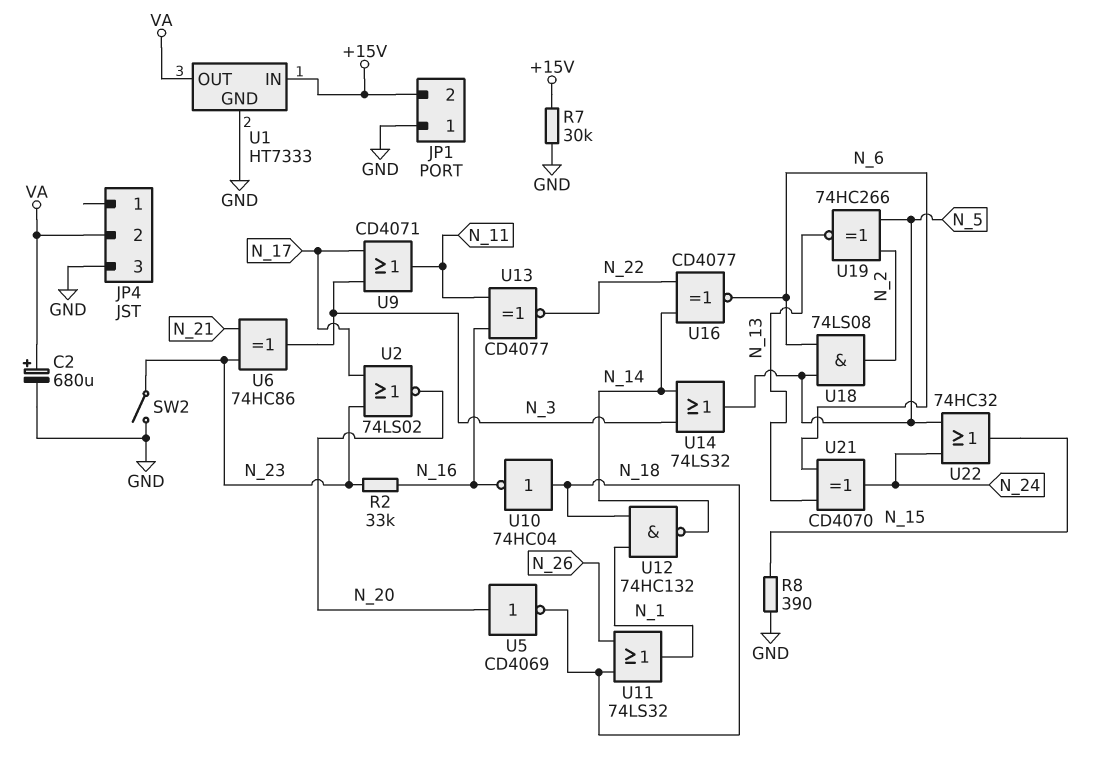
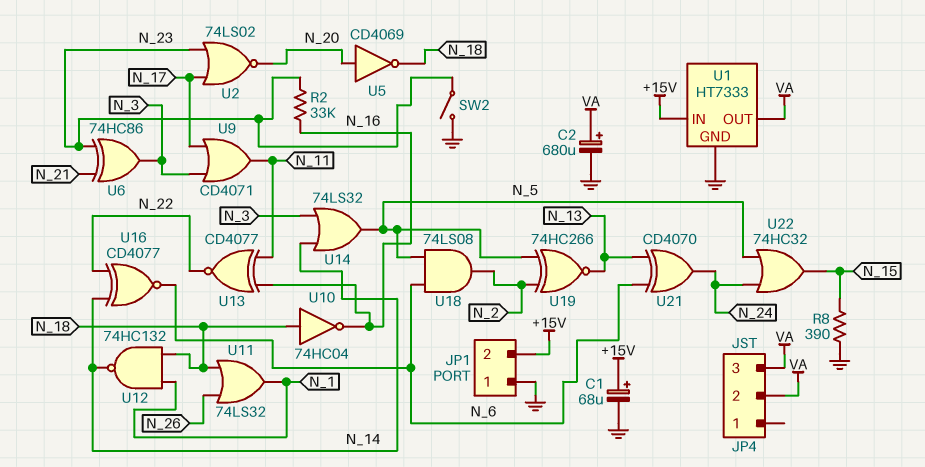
C1: none -> 68uF (plus +15V, minus GND)
JP4 pin 3: GND -> VA
R7: 30k (+15V, GND) -> none

